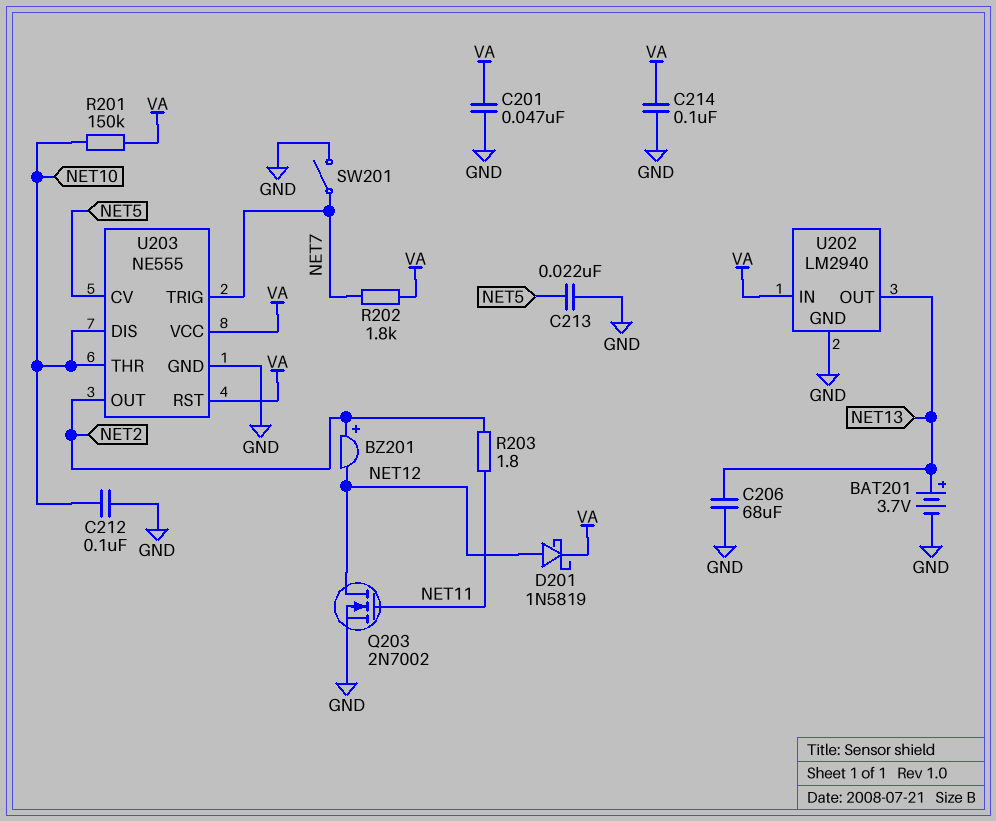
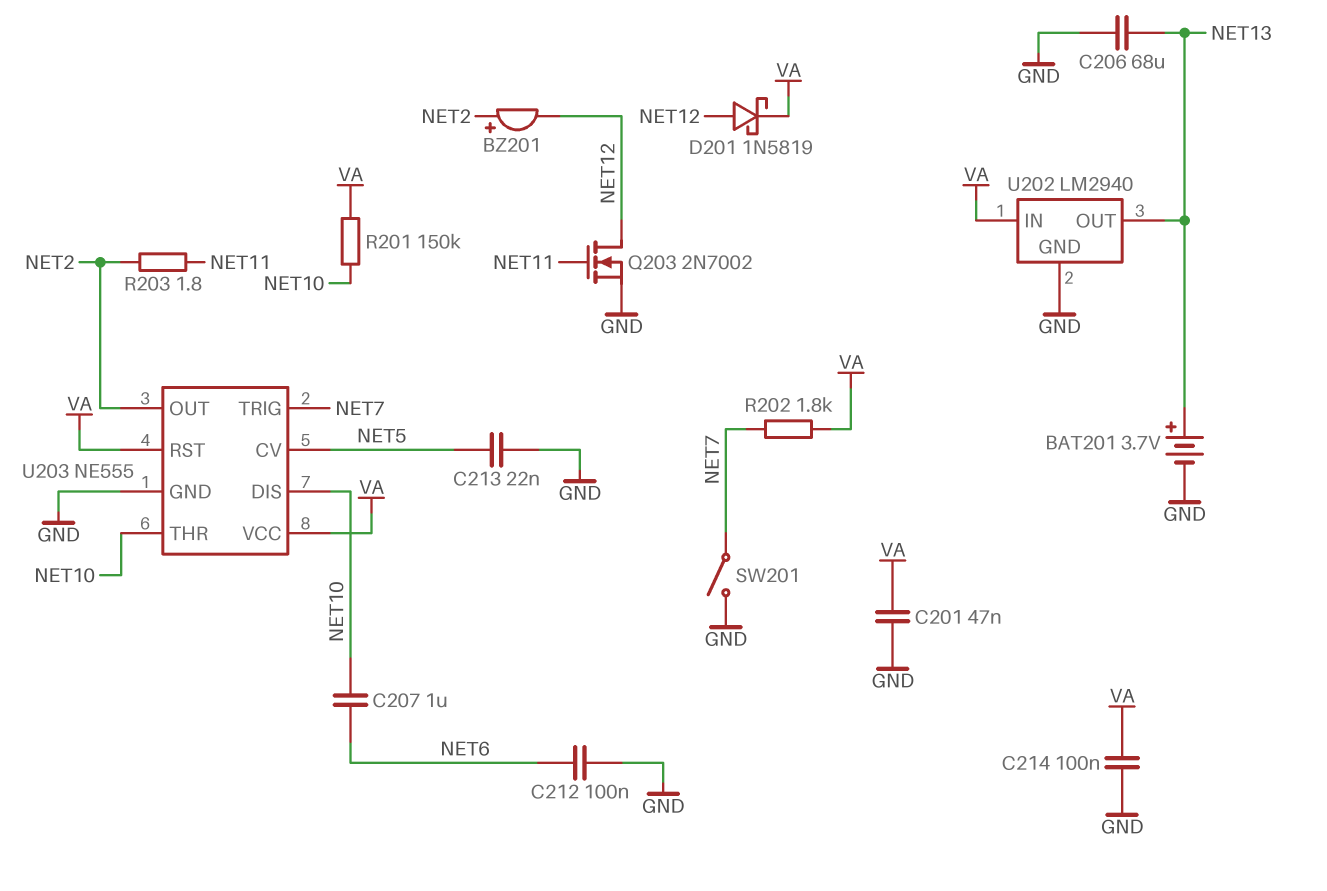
C207: none -> 1uF (NET6, NET10)
C212: 100nF (GND, NET10) -> 100nF (GND, NET6)

